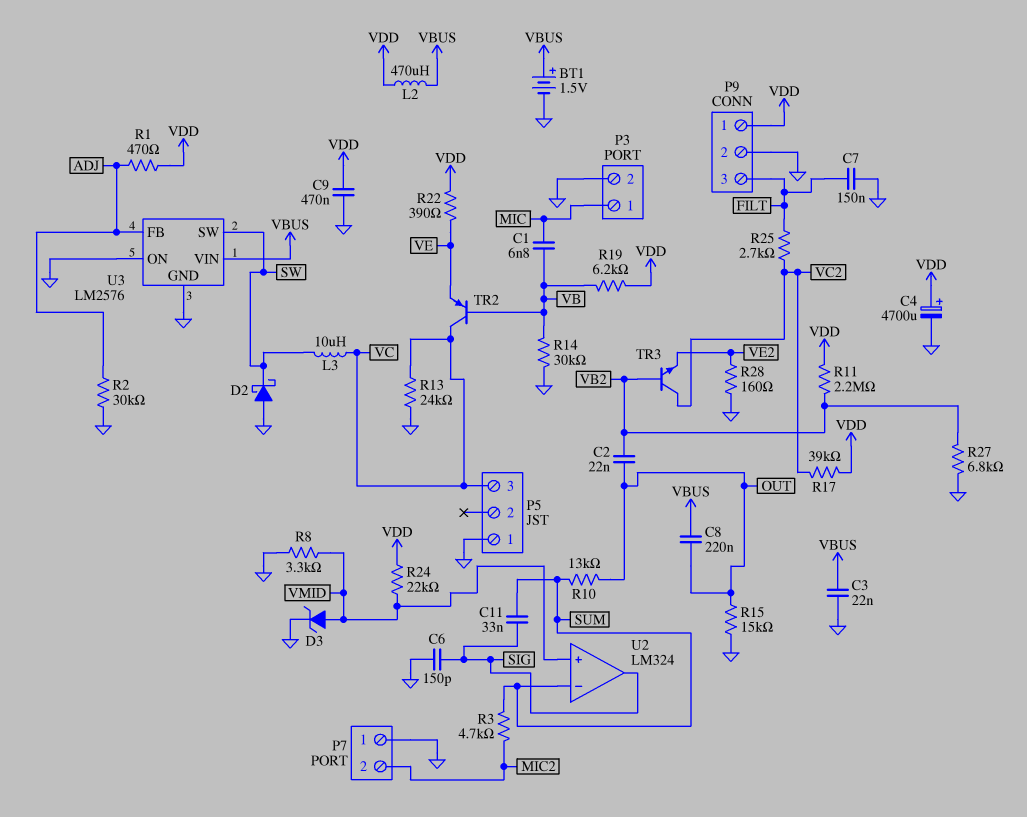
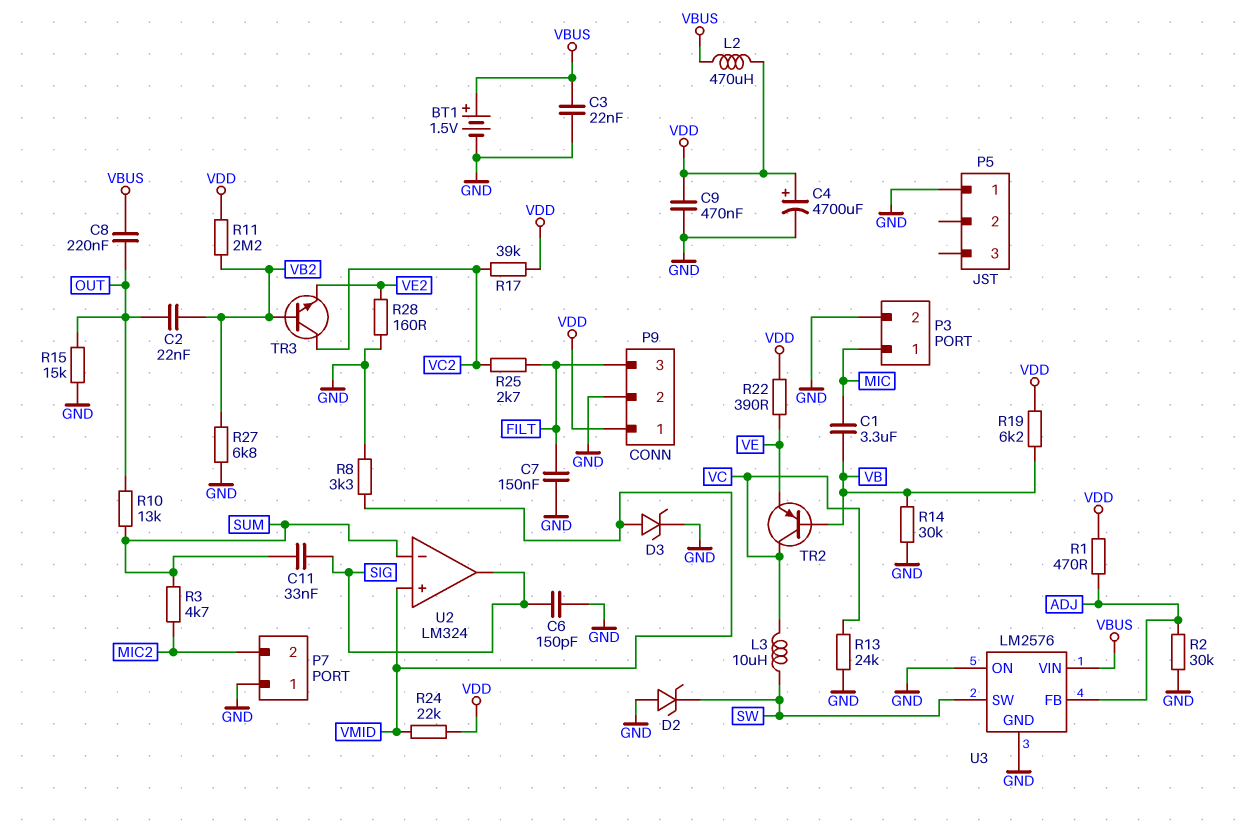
C1: 6.8nF (MIC, VB) -> 3.3uF (MIC, VB)
D2: schottky (A GND, K SW) -> zener (A GND, K SW)
P5 pin 3: VC -> none

